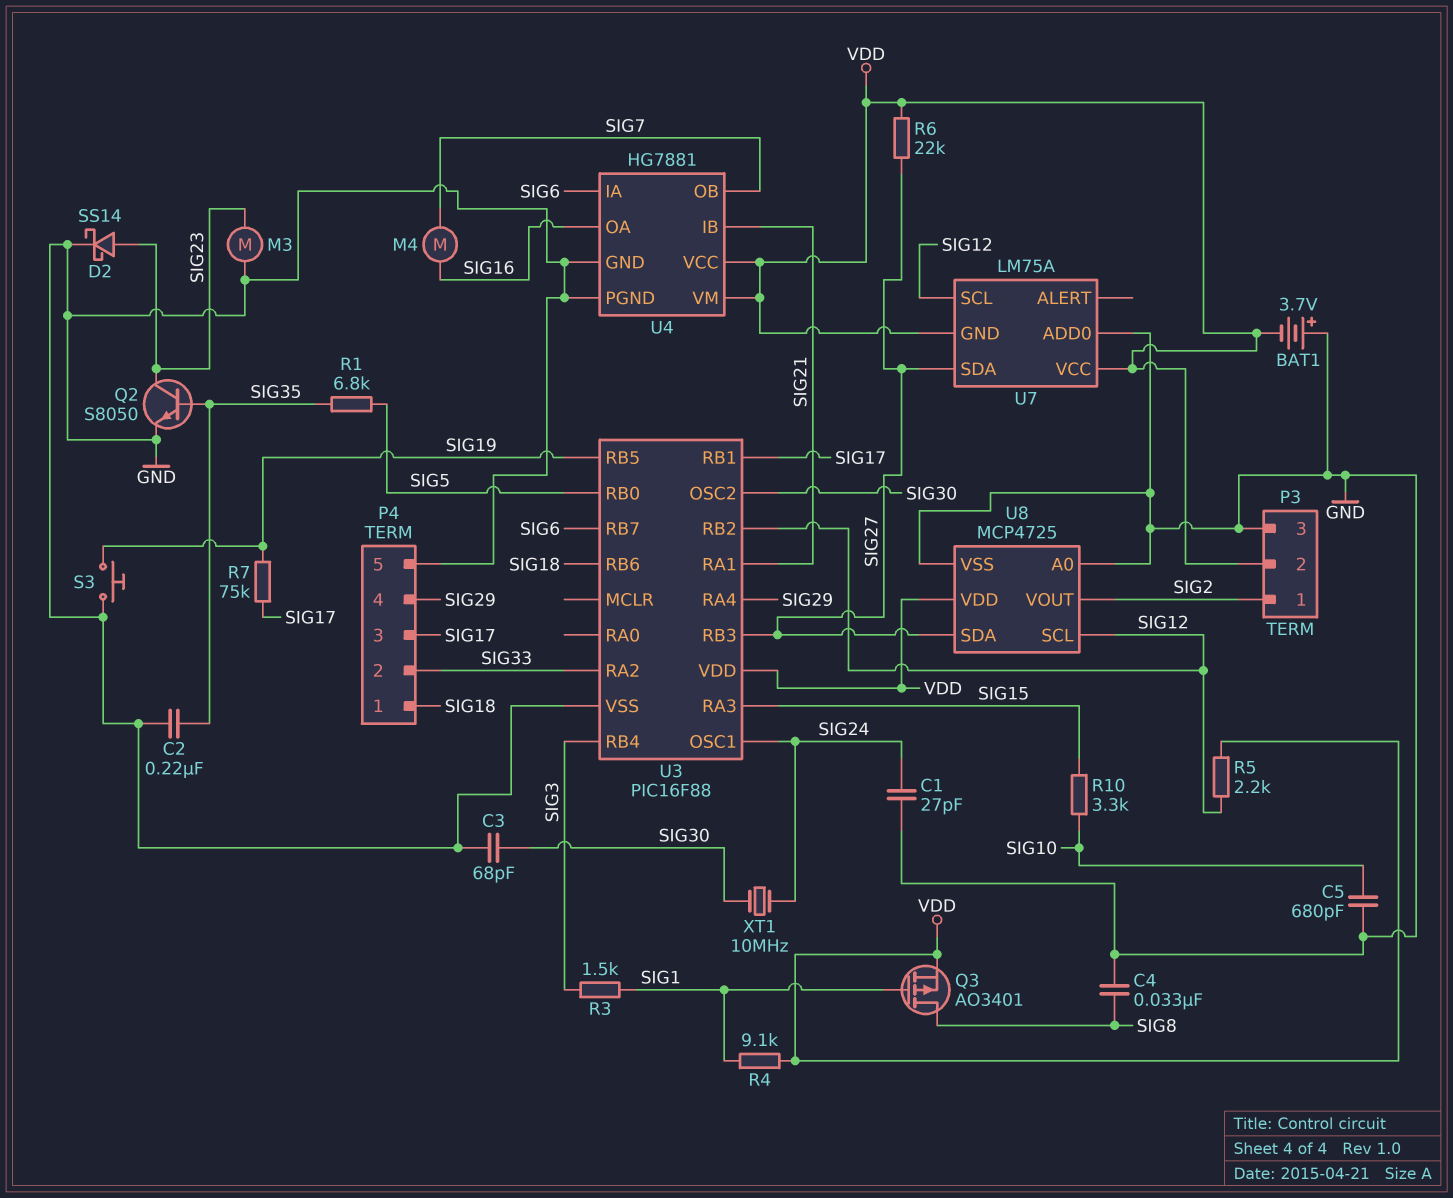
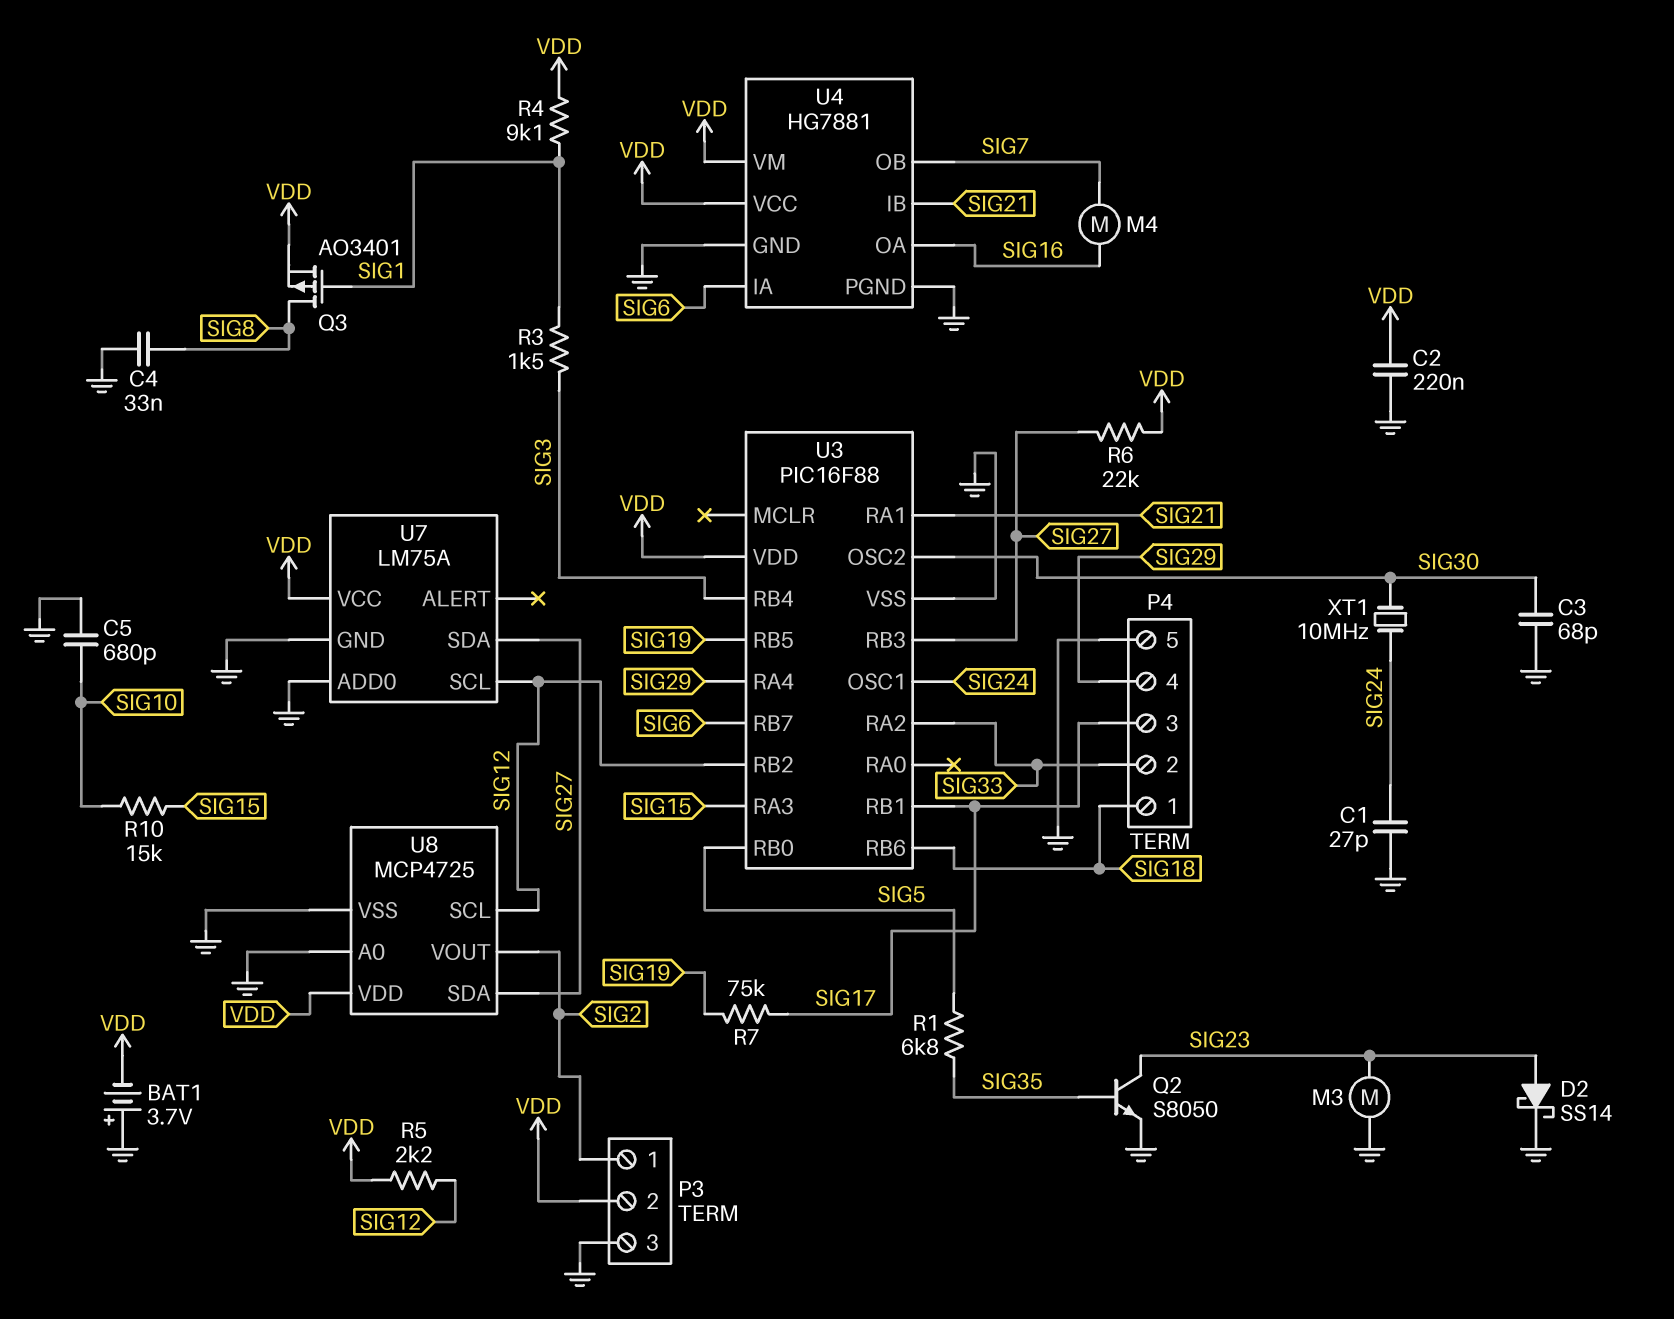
C2: 220nF (GND, SIG35) -> 220nF (GND, VDD)
R10: 3.3k (SIG10, SIG15) -> 15k (SIG10, SIG15)
S3: button (GND, SIG19) -> none
U7 pin GND: VDD -> GND

